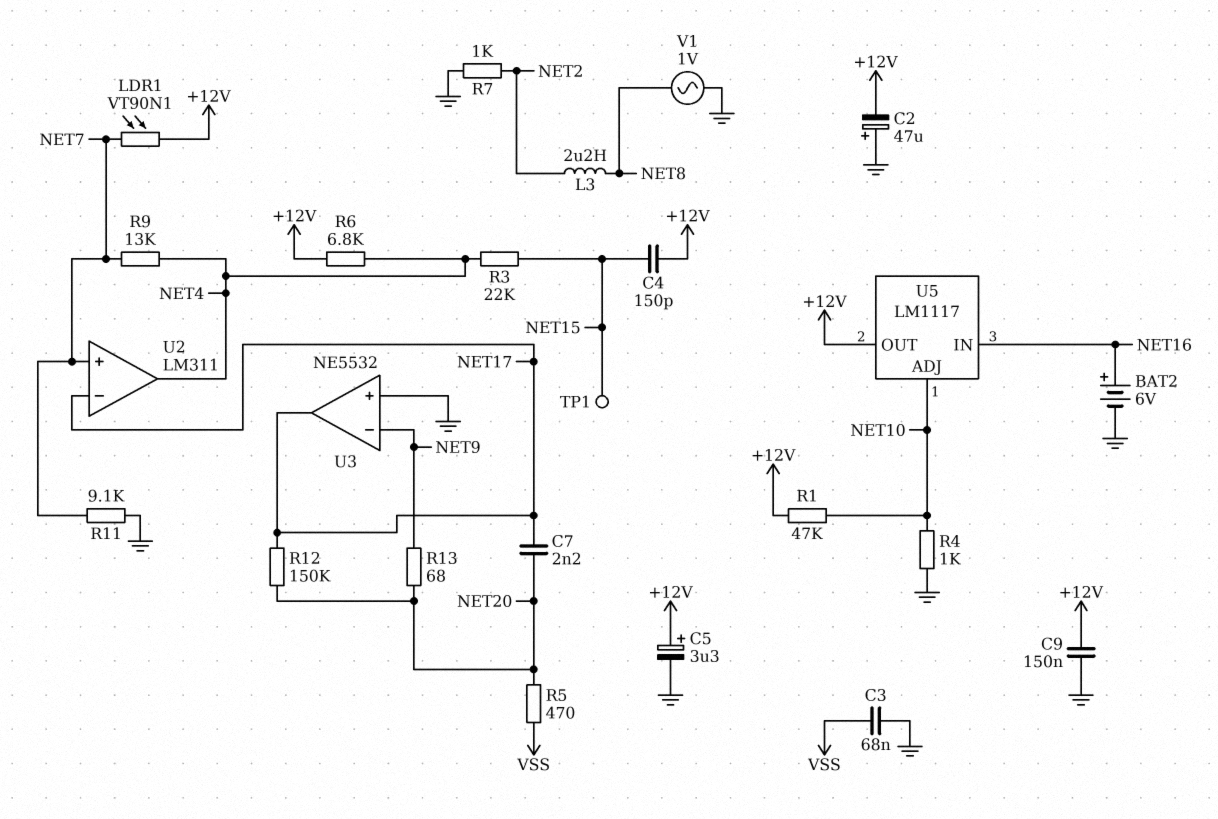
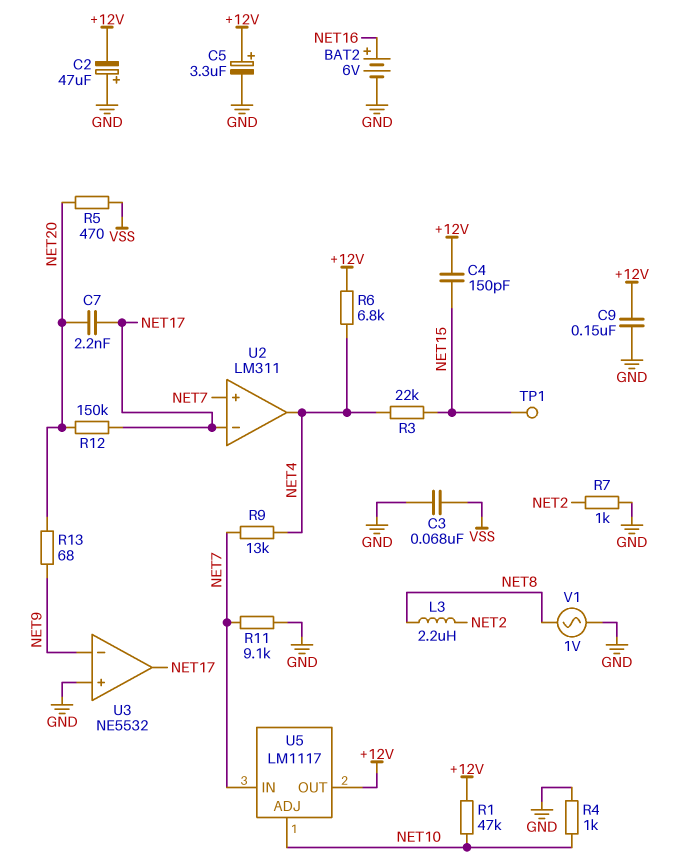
LDR1: VT90N1 (+12V, NET7) -> none
U5 pin IN: NET16 -> NET7

